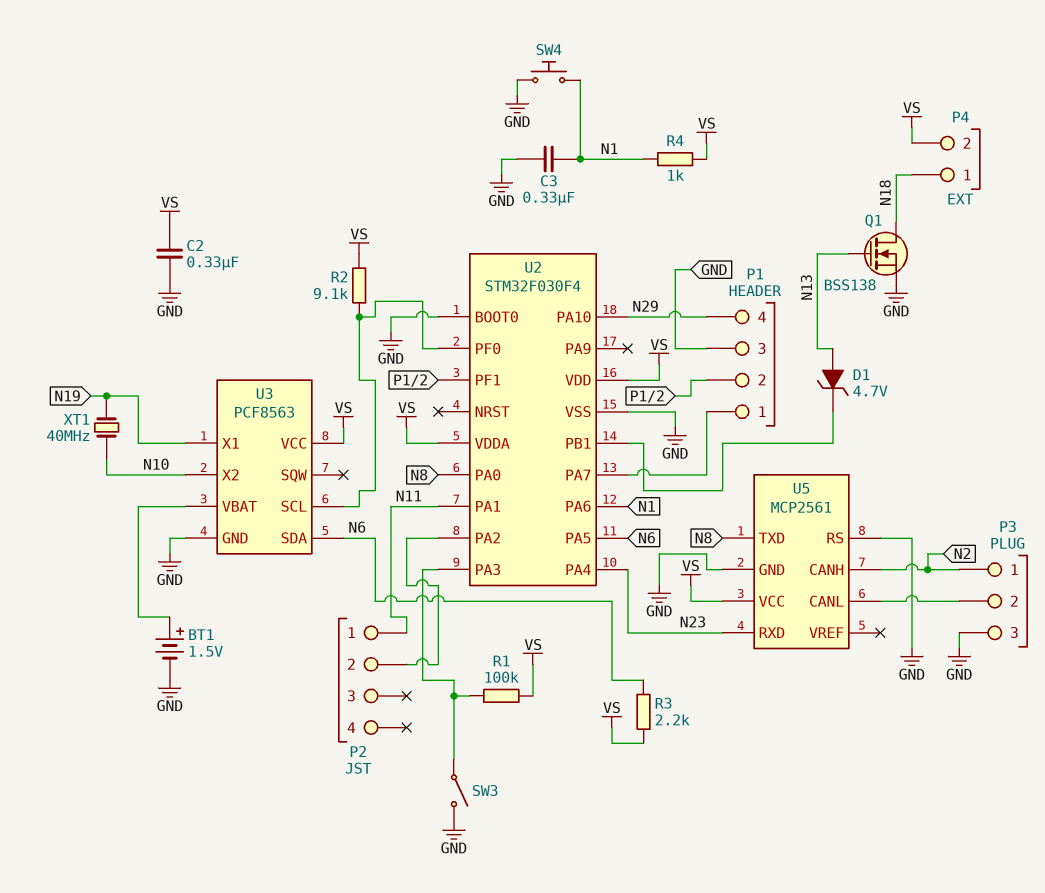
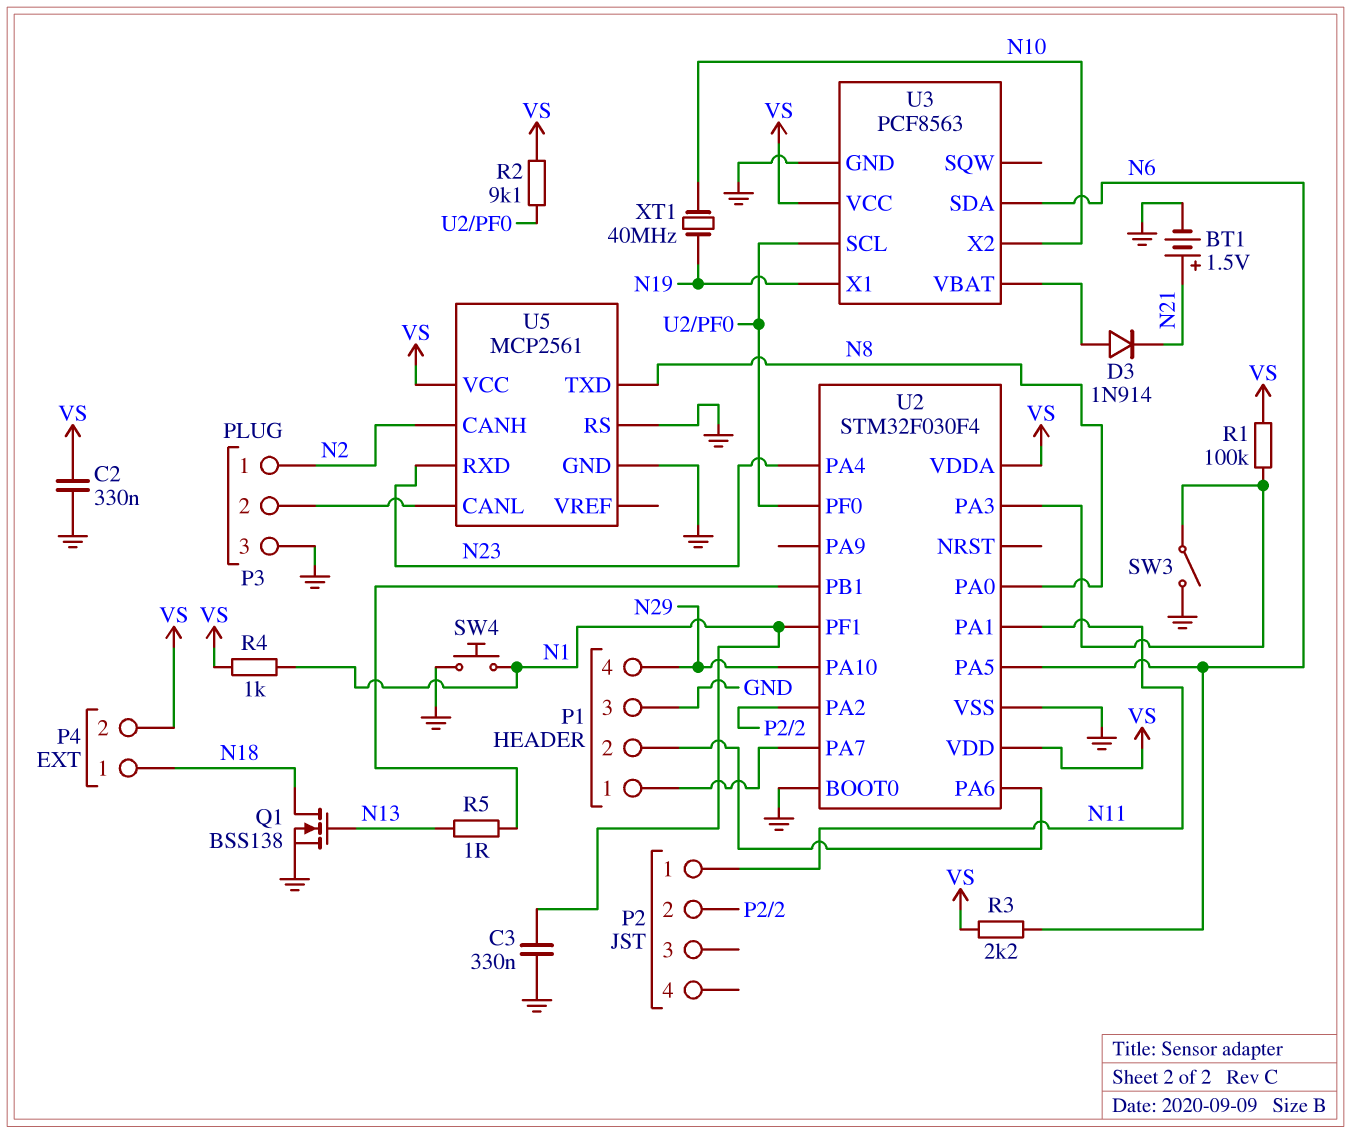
BT1: 1.5V (plus U3/VBAT, minus GND) -> 1.5V (plus N21, minus GND)
D1: zener 4.7V (A N13, K U2/PB1) -> none
D3: none -> diode 1N914 (A U3/VBAT, K N21)
R5: none -> 1 (N13, U2/PB1)
U2 pin PA6: N1 -> P1/2
U2 pin PF1: P1/2 -> N1

